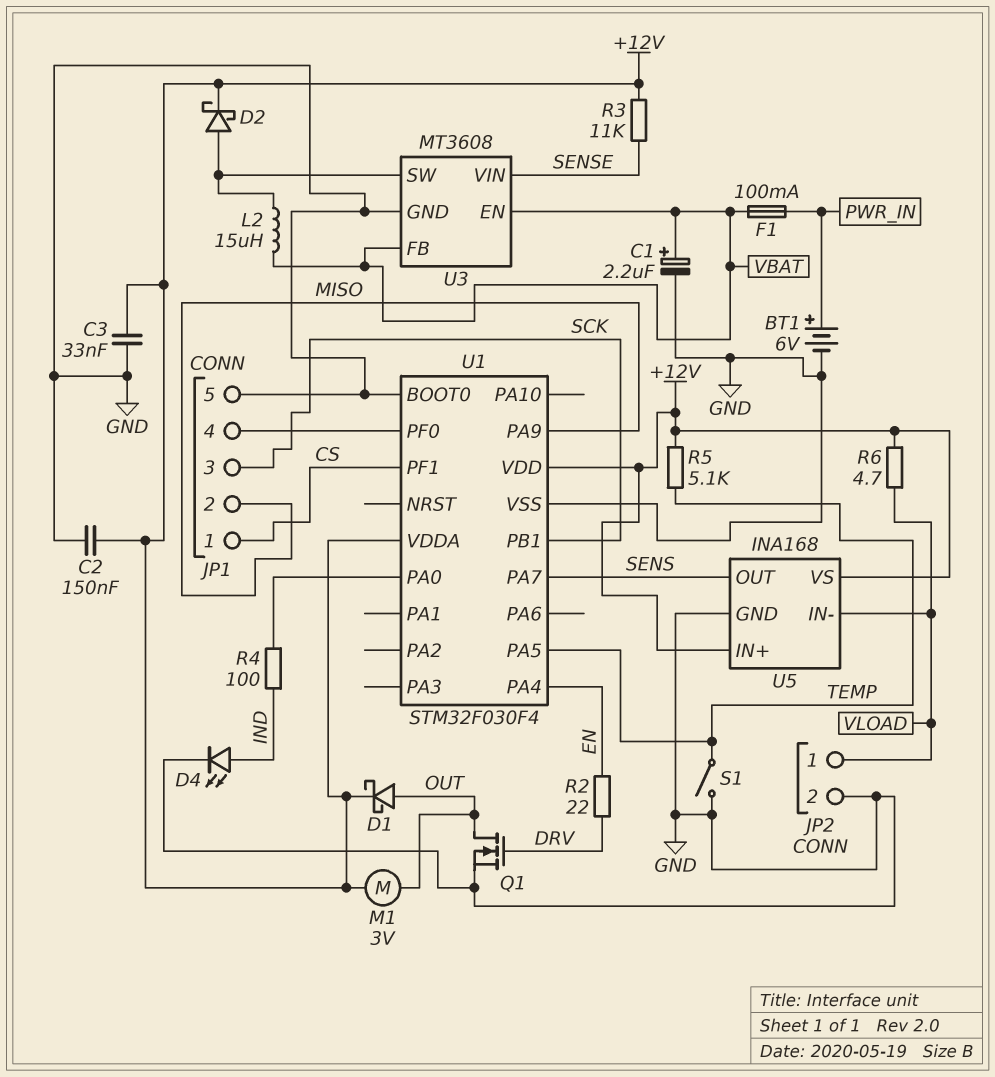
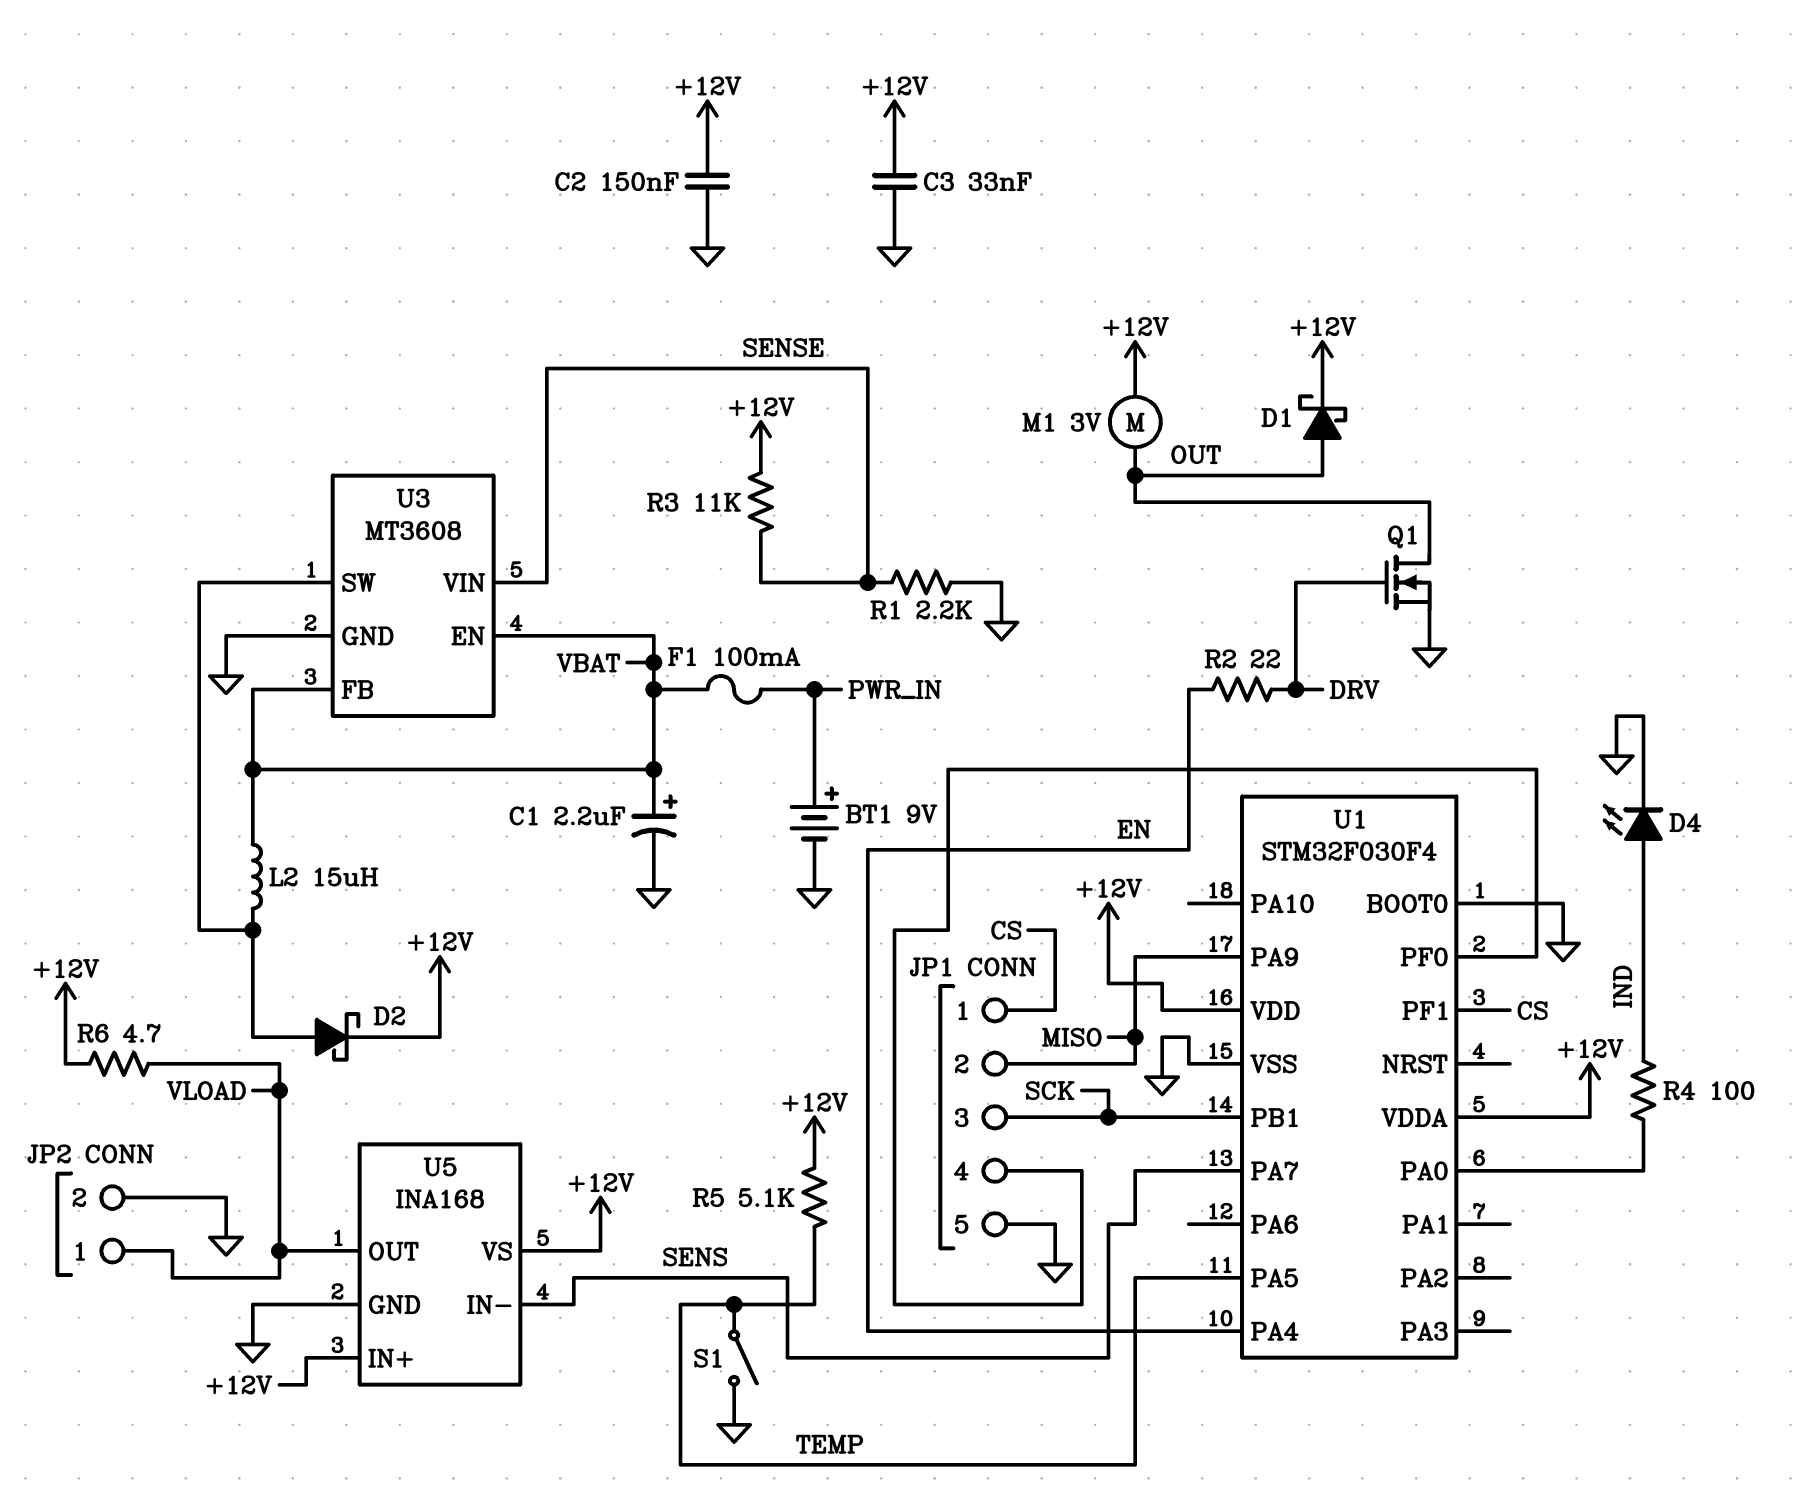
BT1: 6V (plus PWR_IN, minus GND) -> 9V (plus PWR_IN, minus GND)
R1: none -> 2.2k (GND, SENSE)
U5 pin IN-: VLOAD -> SENS
U5 pin OUT: SENS -> VLOAD

